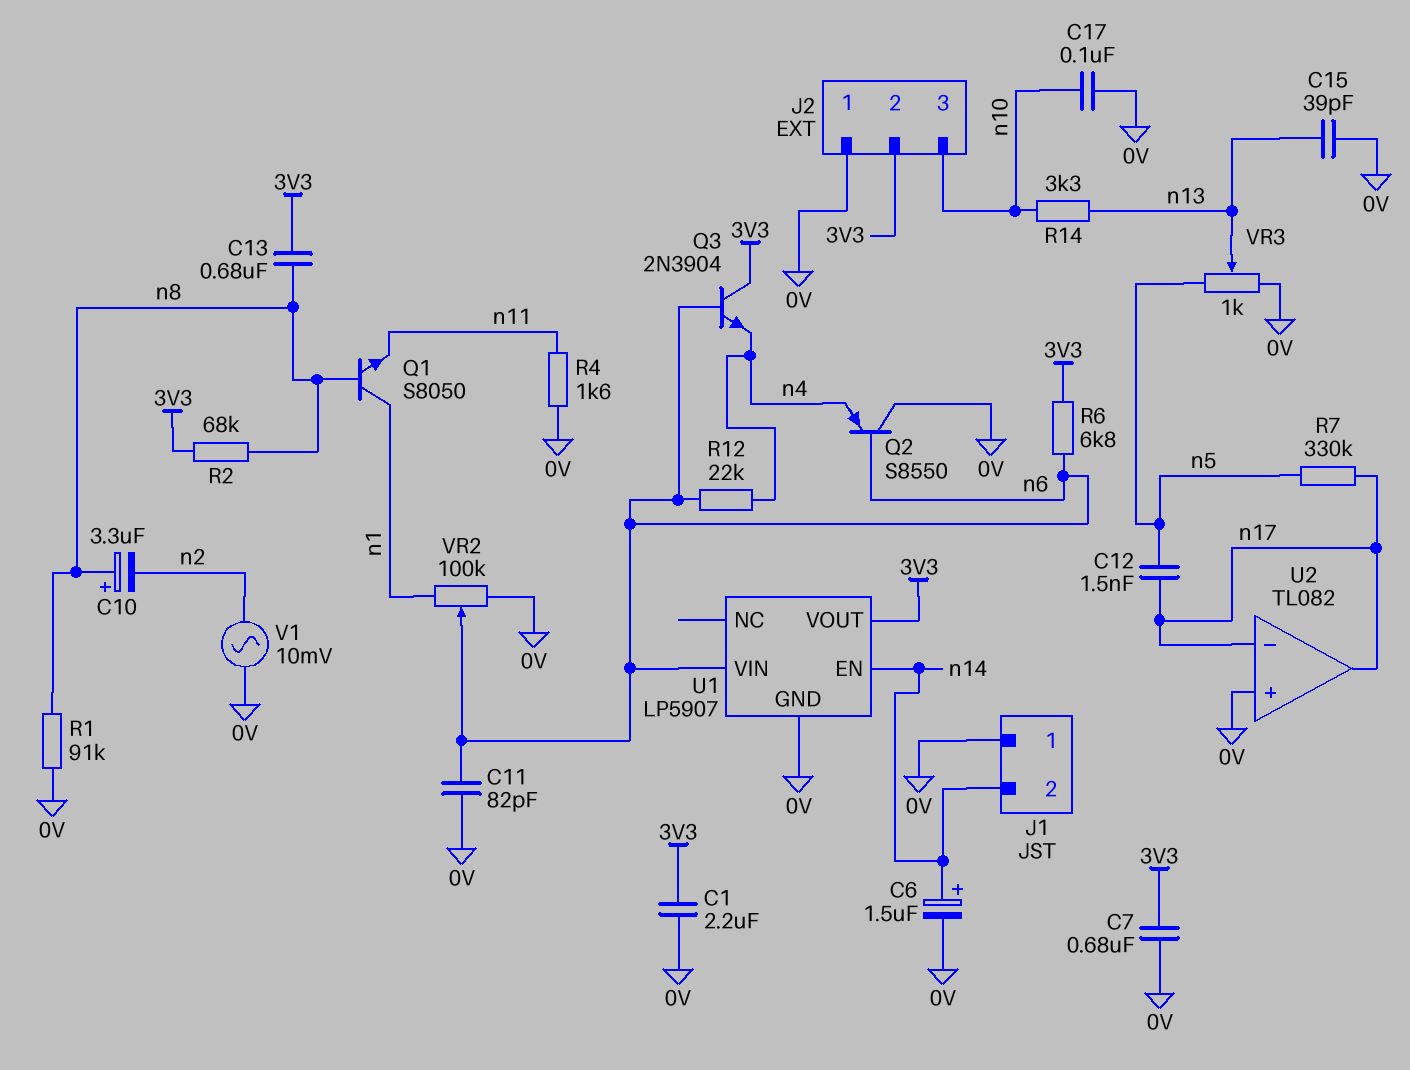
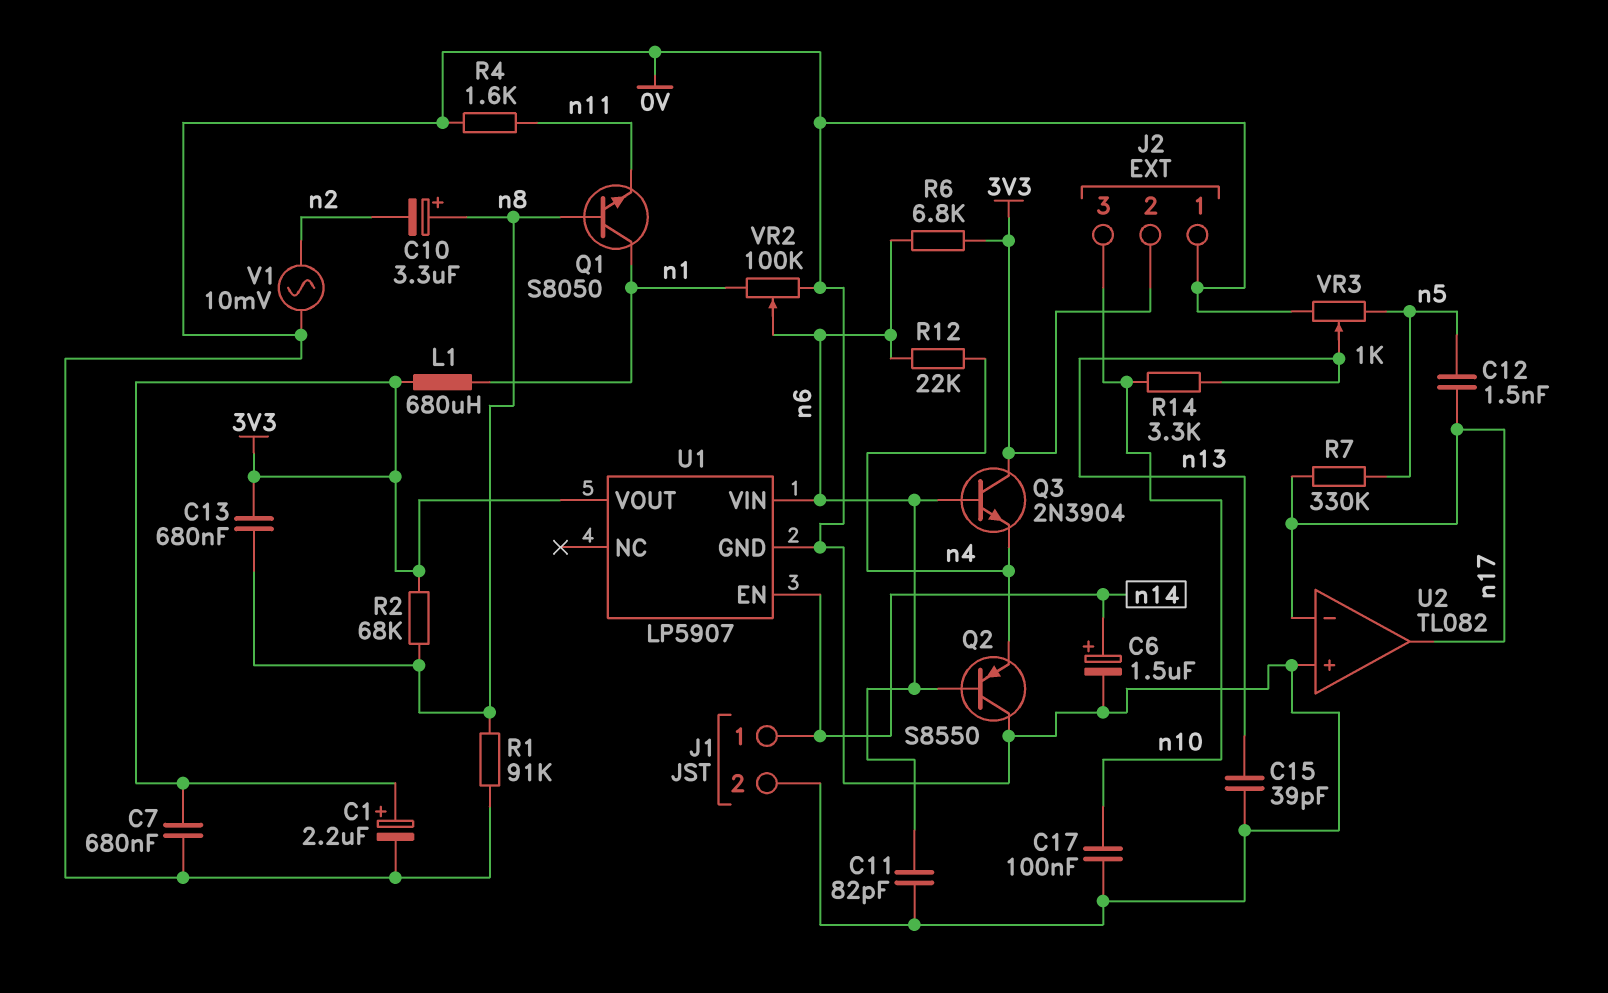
C1: 2.2uF (0V, 3V3) -> 2.2uF (plus 3V3, minus 0V)
J1 pin 1: 0V -> n14
J1 pin 2: n14 -> 0V
L1: none -> 680uH (3V3, n1)

